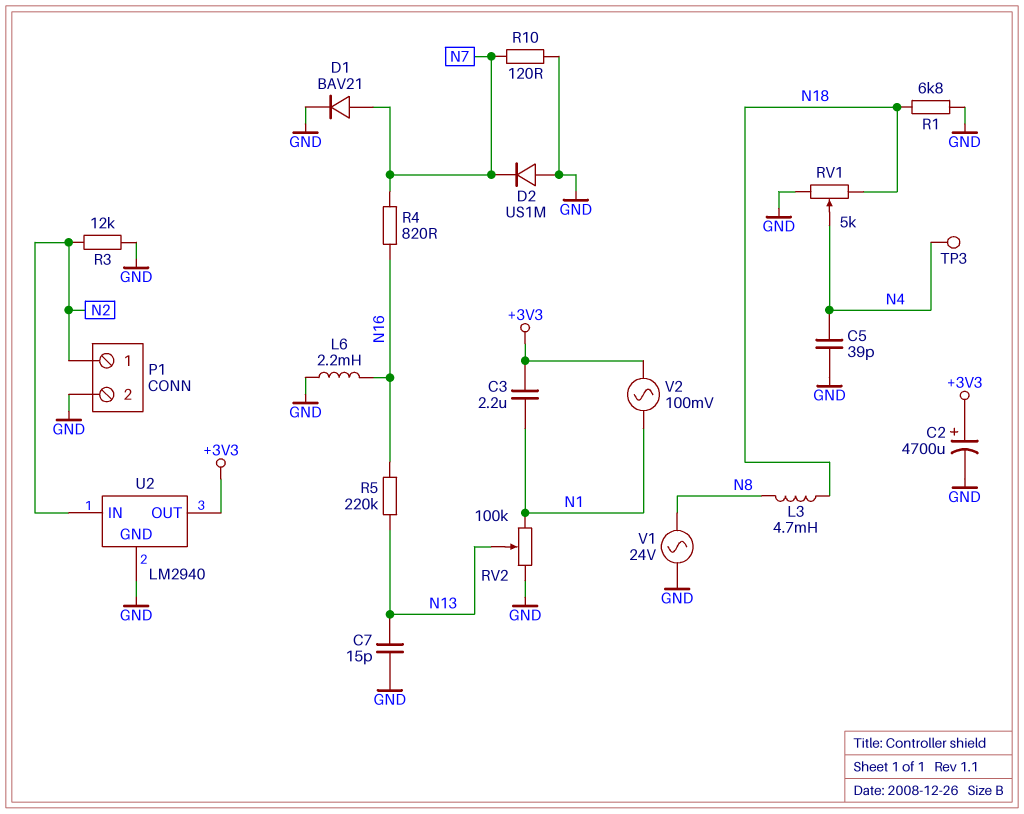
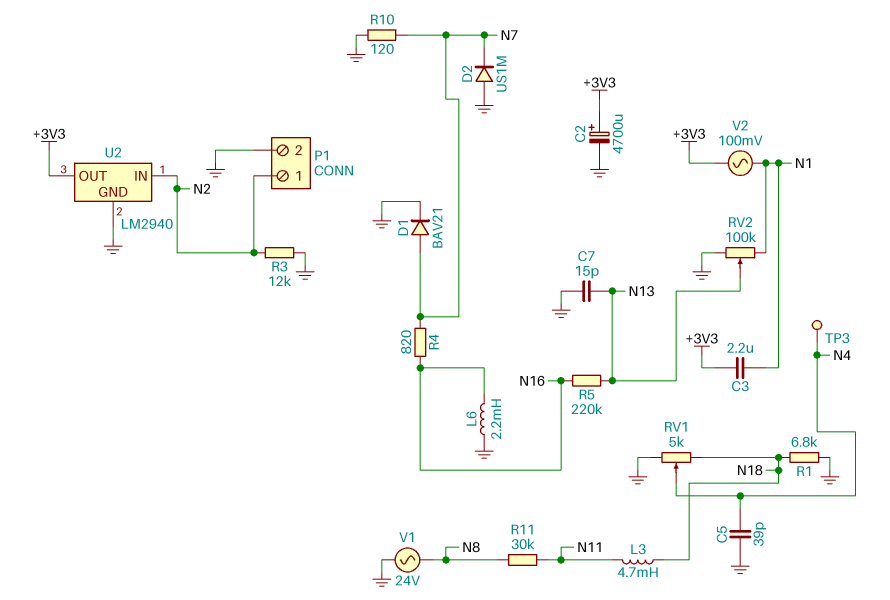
L3: 4.7mH (N8, N18) -> 4.7mH (N11, N18)
R11: none -> 30k (N8, N11)

